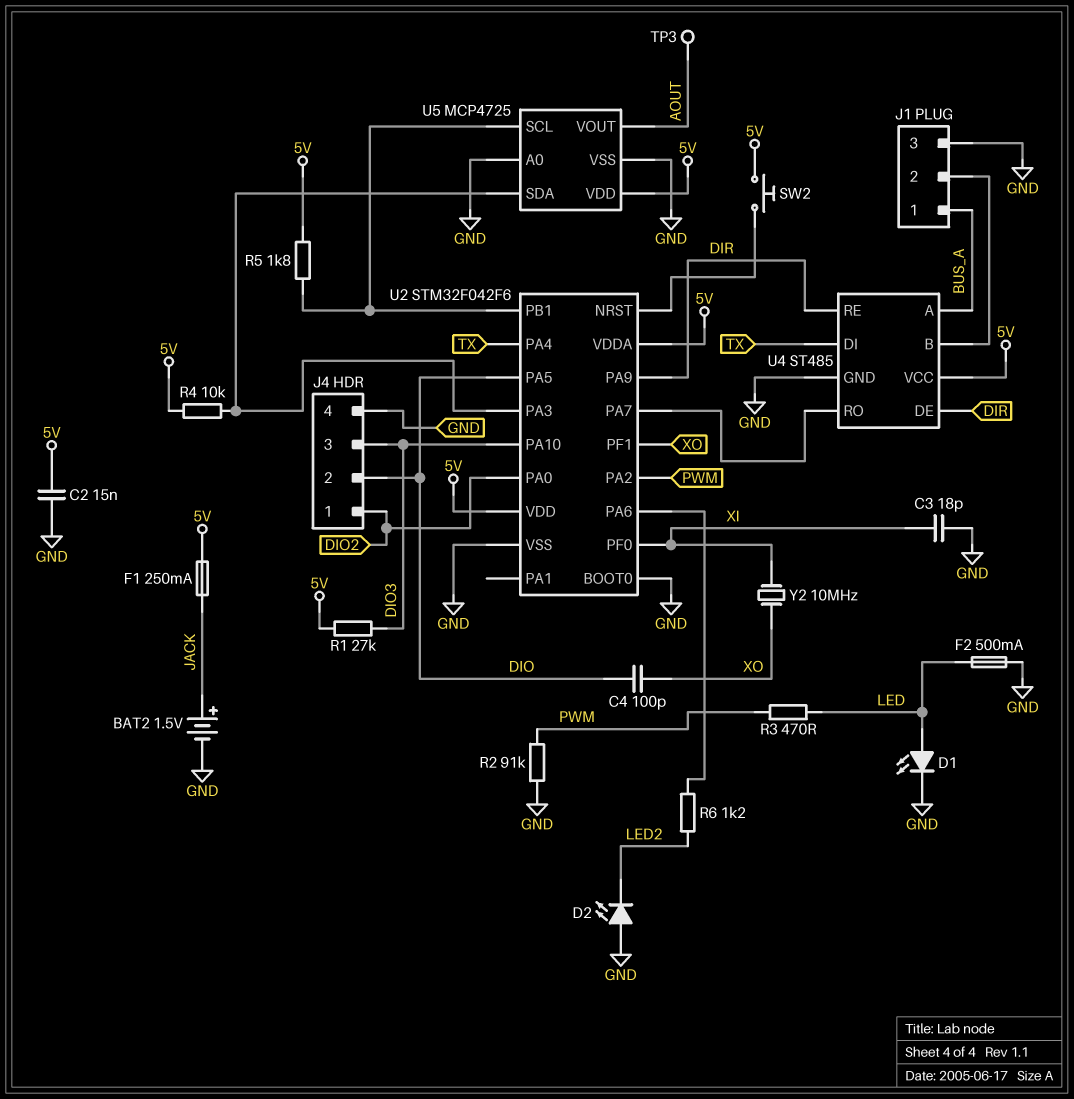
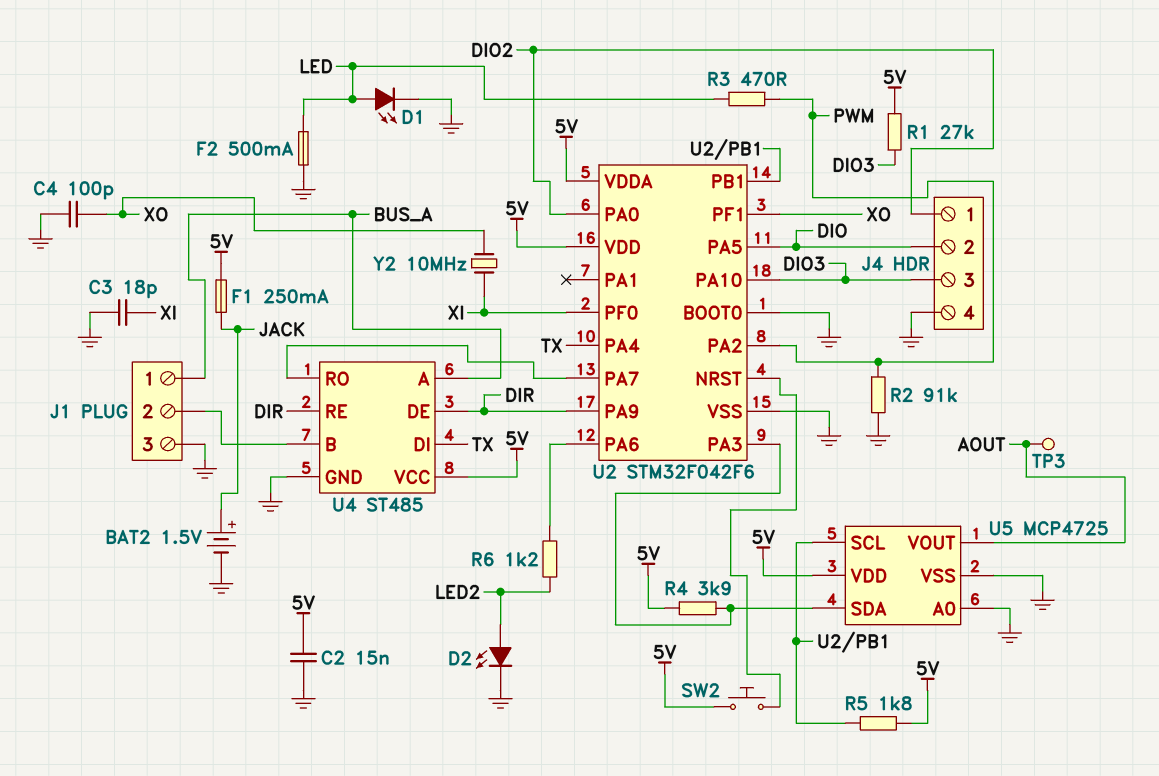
C4: 100pF (DIO, XO) -> 100pF (GND, XO)
D2: LED (A GND, K LED2) -> LED (A LED2, K GND)
R4: 10k (5V, U2/PA3) -> 3.9k (5V, U2/PA3)

